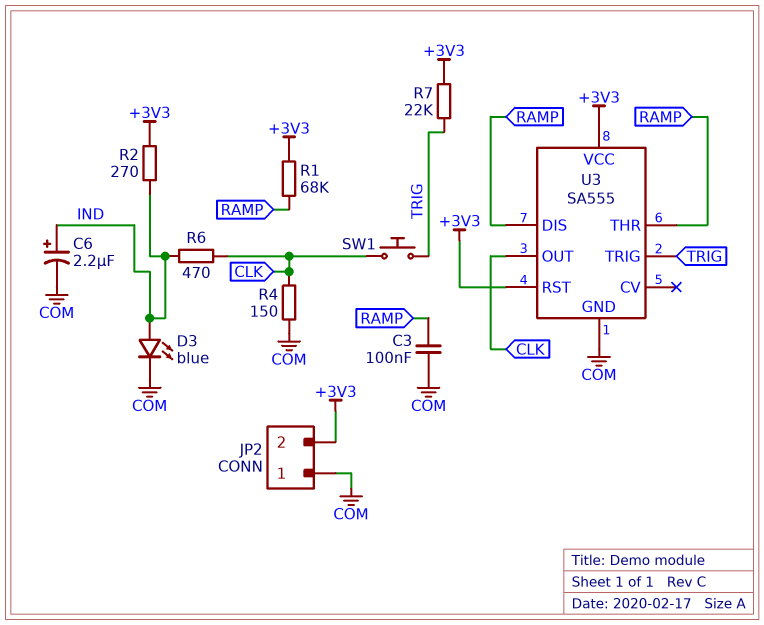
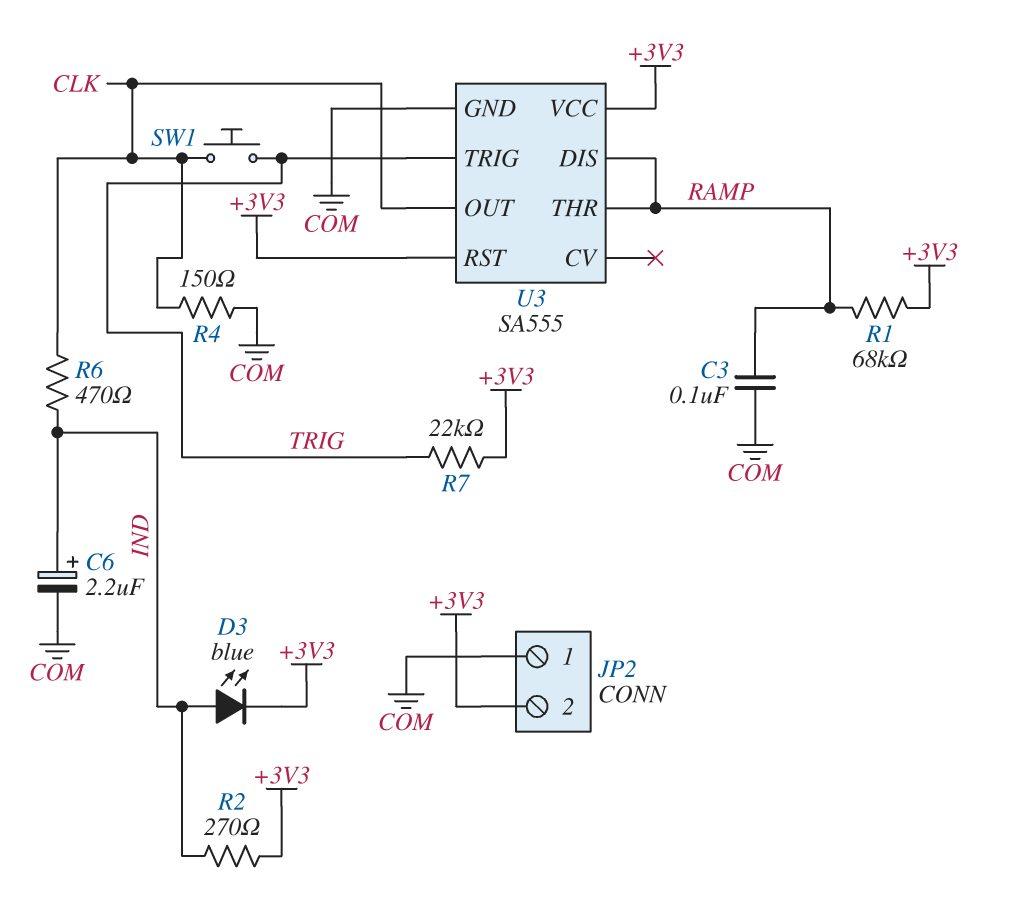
D3: LED blue (A IND, K COM) -> LED blue (A IND, K +3V3)

